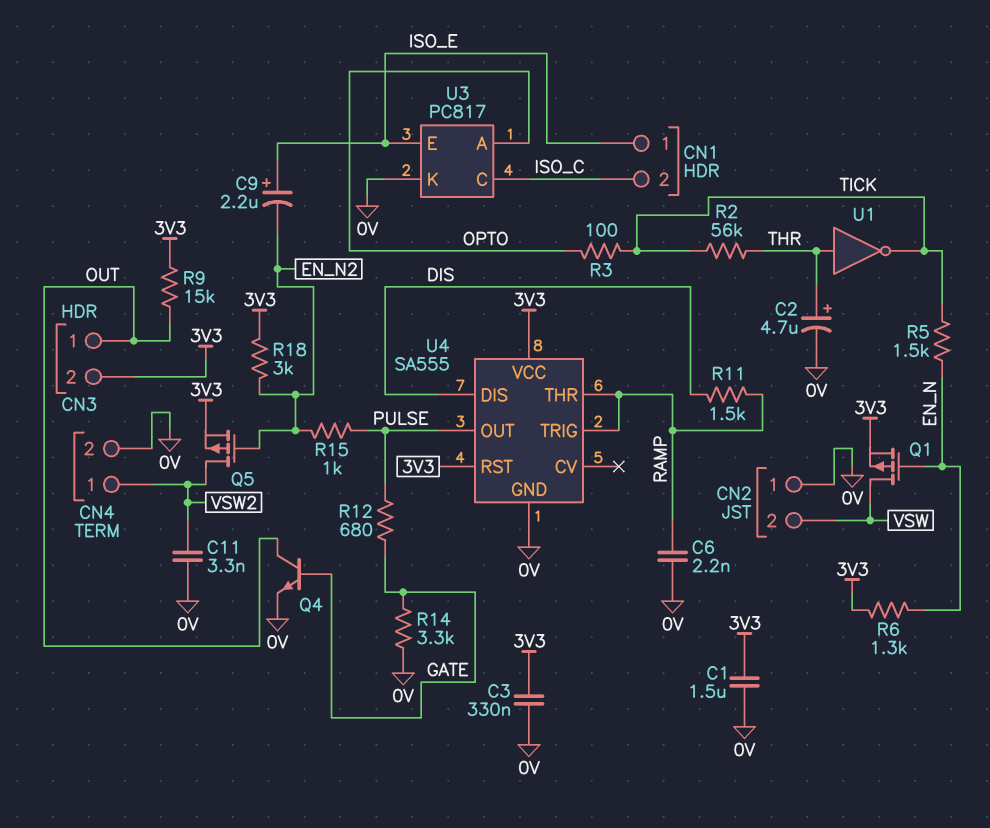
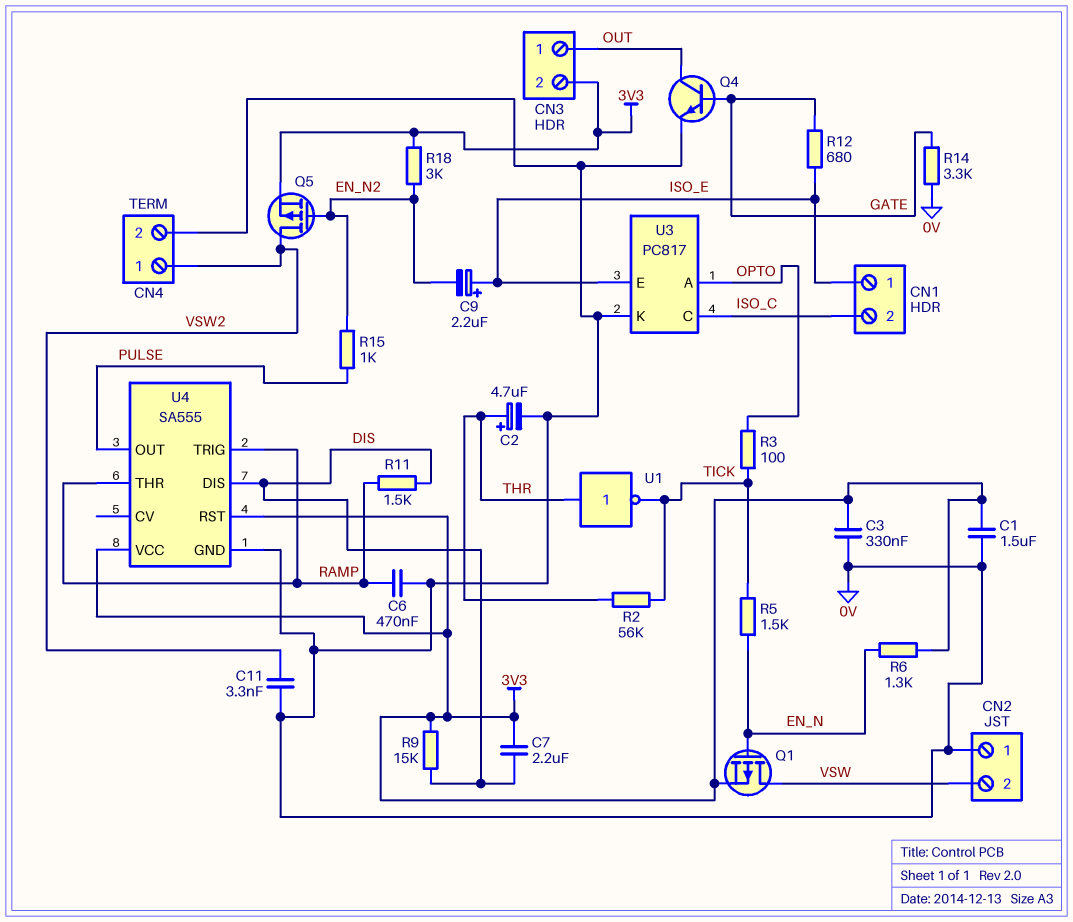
C6: 2.2nF (0V, RAMP) -> 470nF (0V, RAMP)
C7: none -> 2.2uF (3V3, DIS)
R9: 15k (3V3, OUT) -> 15k (3V3, DIS)
R12: 680 (GATE, PULSE) -> 680 (GATE, ISO_E)

